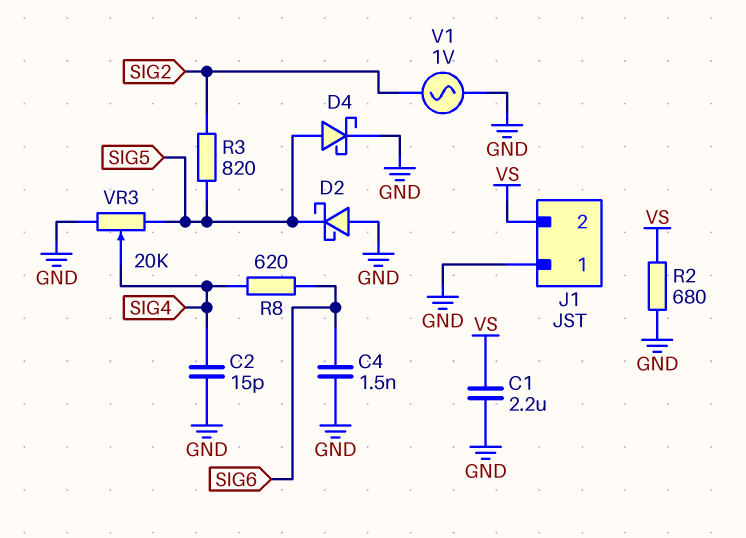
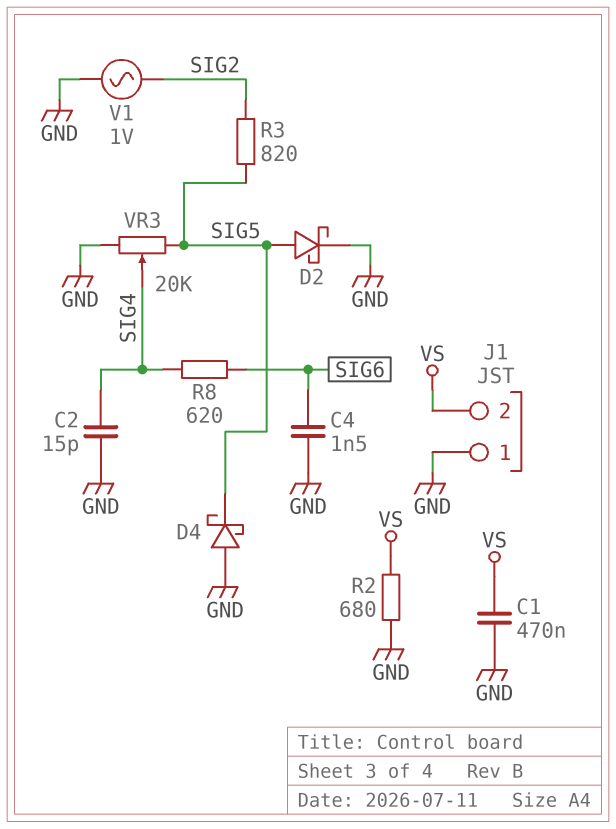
C1: 2.2uF (GND, VS) -> 470nF (GND, VS)
D2: schottky (A GND, K SIG5) -> schottky (A SIG5, K GND)
D4: schottky (A SIG5, K GND) -> schottky (A GND, K SIG5)

